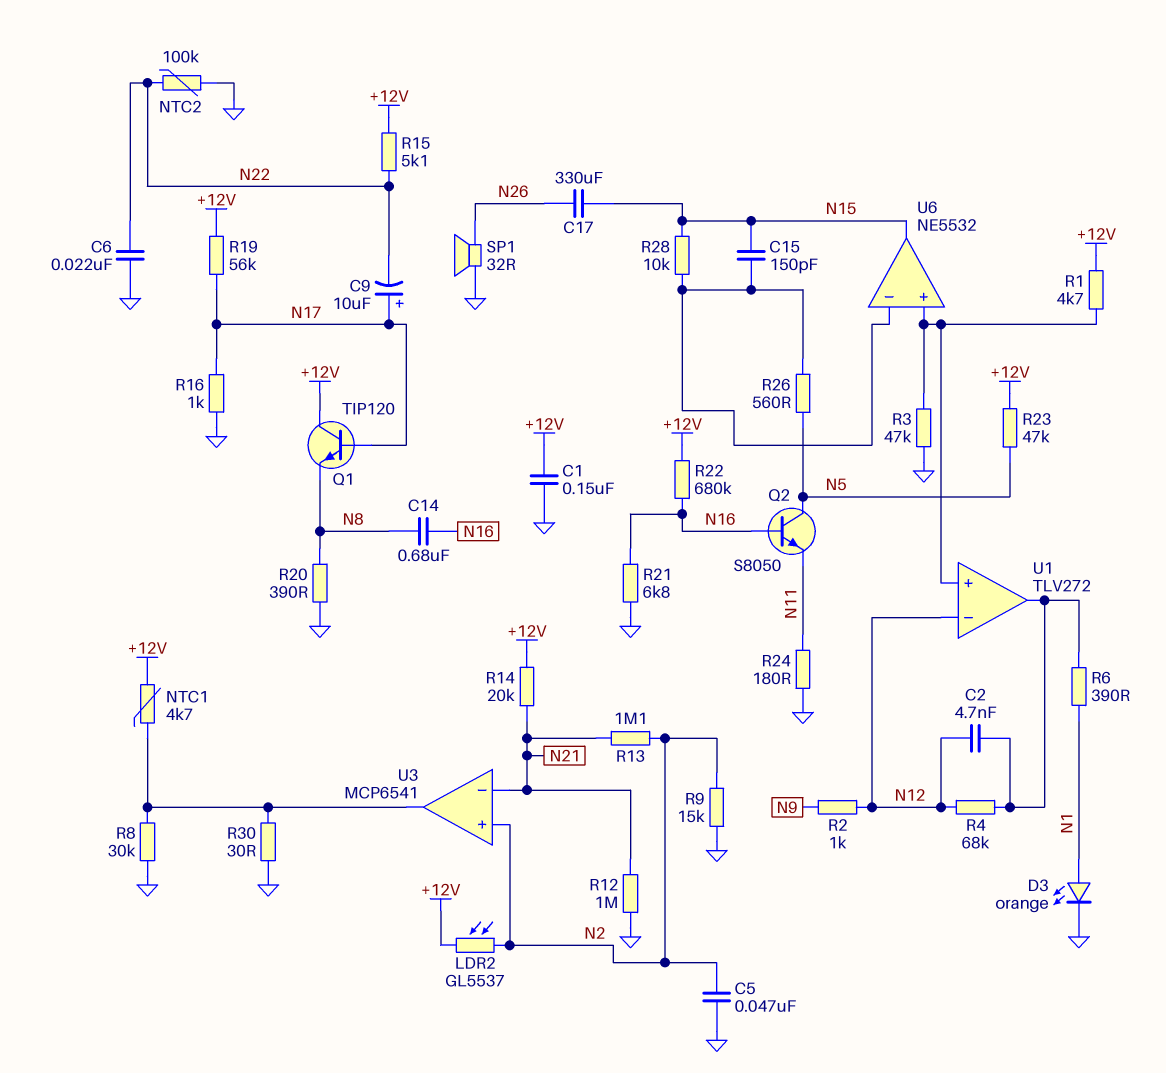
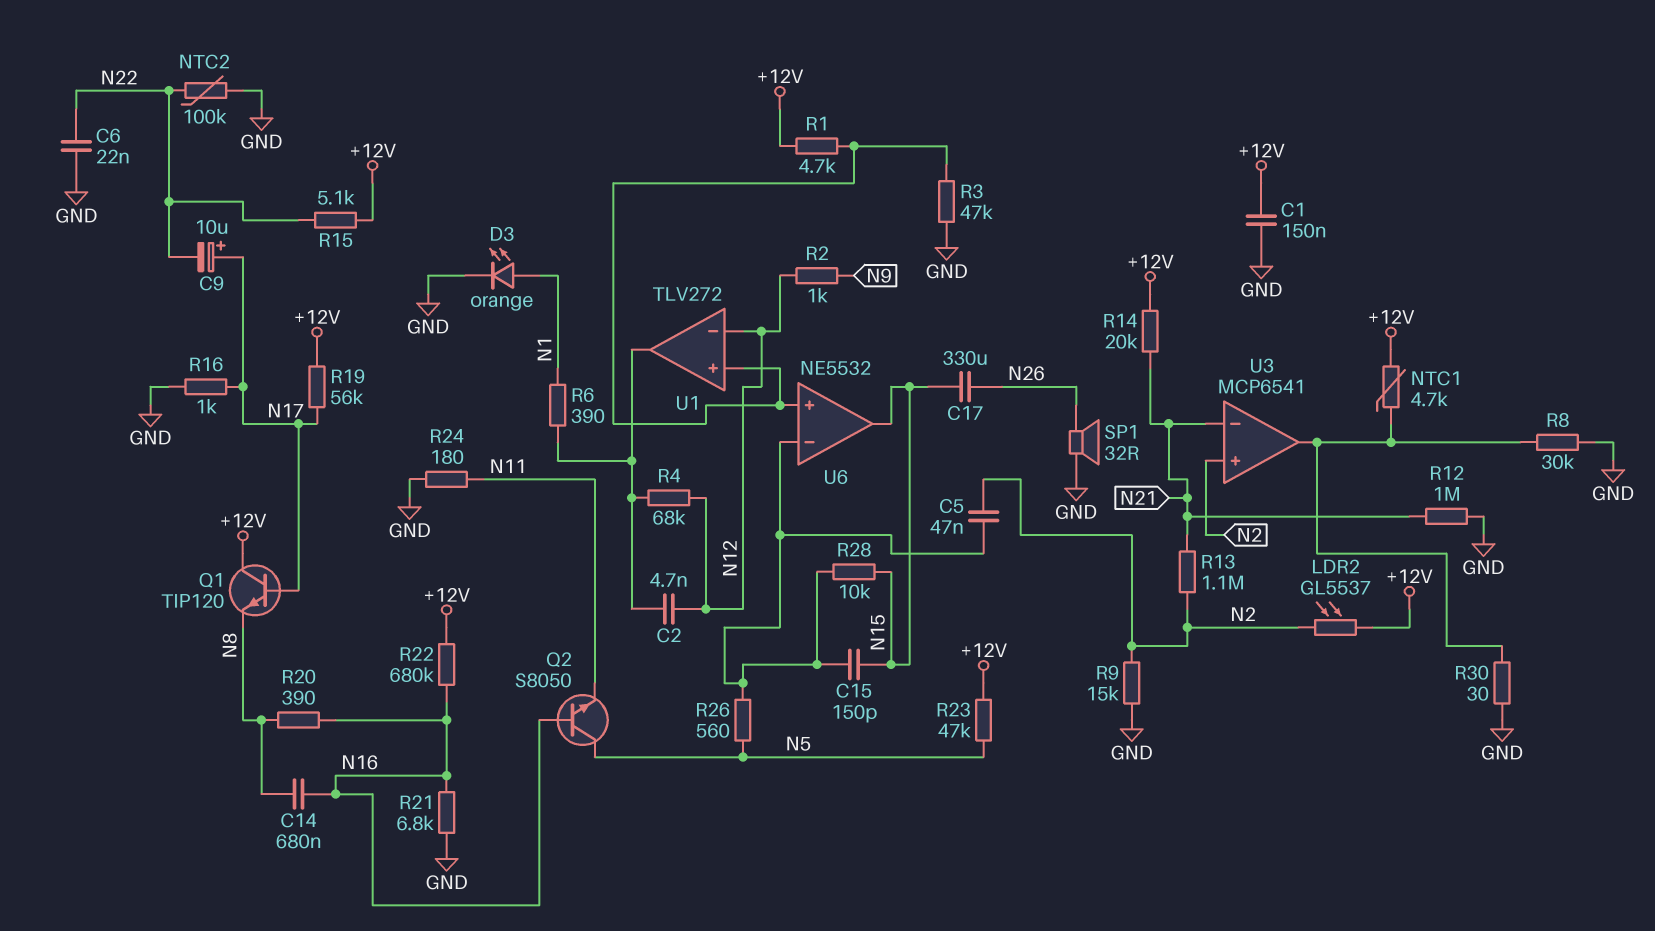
C5: 47nF (GND, N2) -> 47nF (N2, U6/in-)
R20: 390 (GND, N8) -> 390 (N8, N16)

